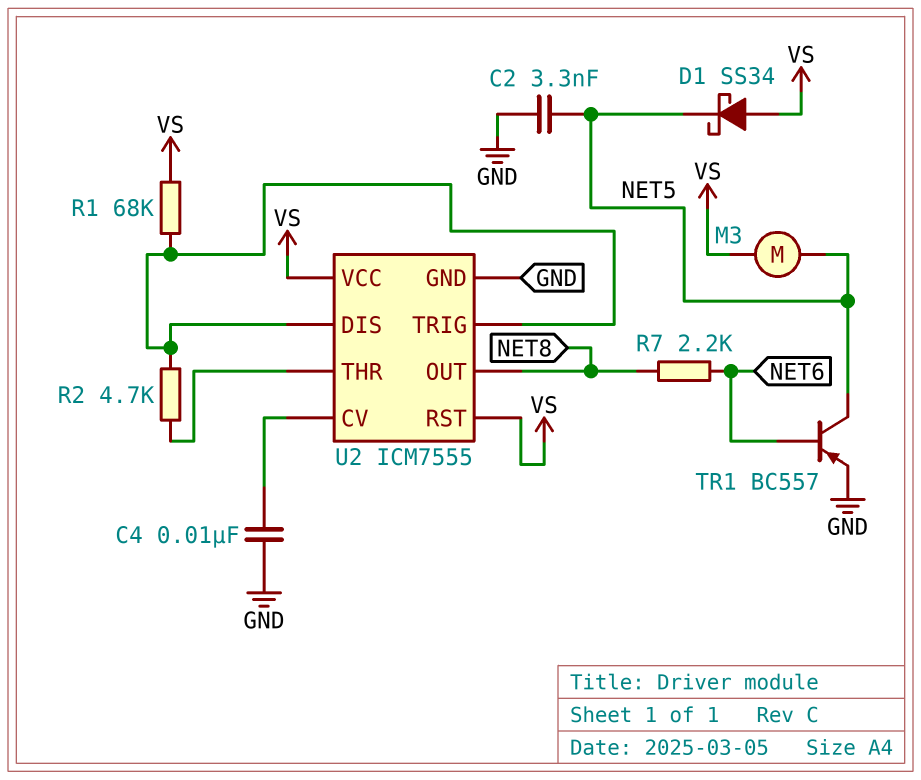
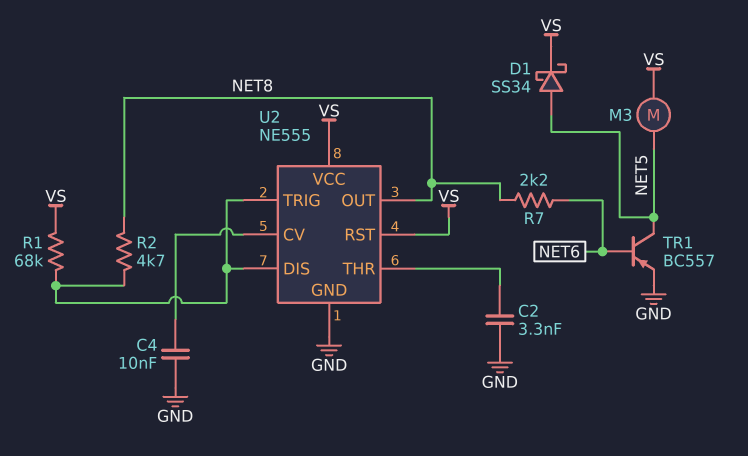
C2: 3.3nF (GND, NET5) -> 3.3nF (GND, U2/THR)
D1: schottky SS34 (A VS, K NET5) -> schottky SS34 (A NET5, K VS)
R2: 4.7k (U2/DIS, U2/THR) -> 4.7k (NET8, U2/DIS)
U2: ICM7555 -> NE555

